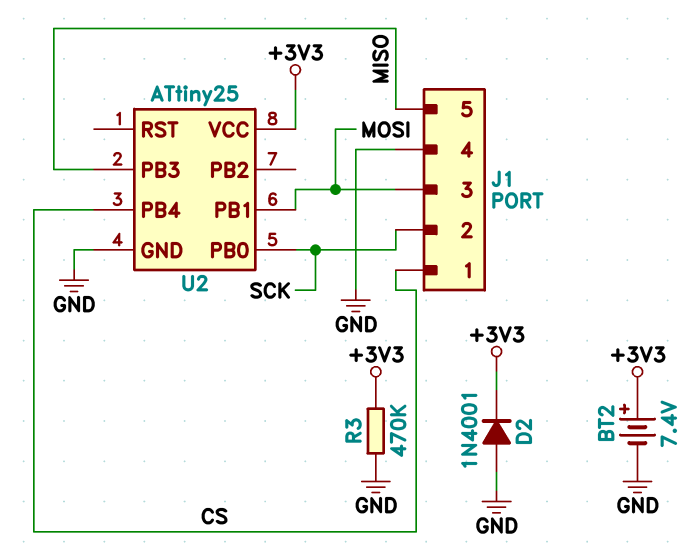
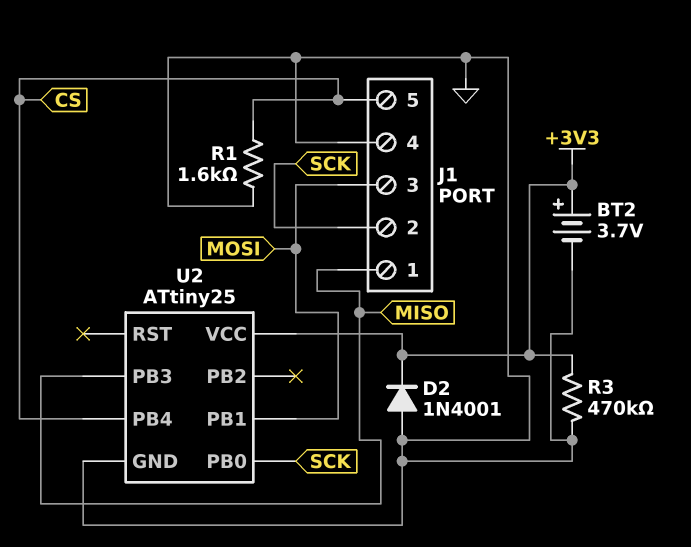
BT2: 7.4V (plus +3V3, minus GND) -> 3.7V (plus +3V3, minus GND)
J1 pin 1: CS -> MISO
J1 pin 5: MISO -> CS
R1: none -> 1.6k (CS, GND)

